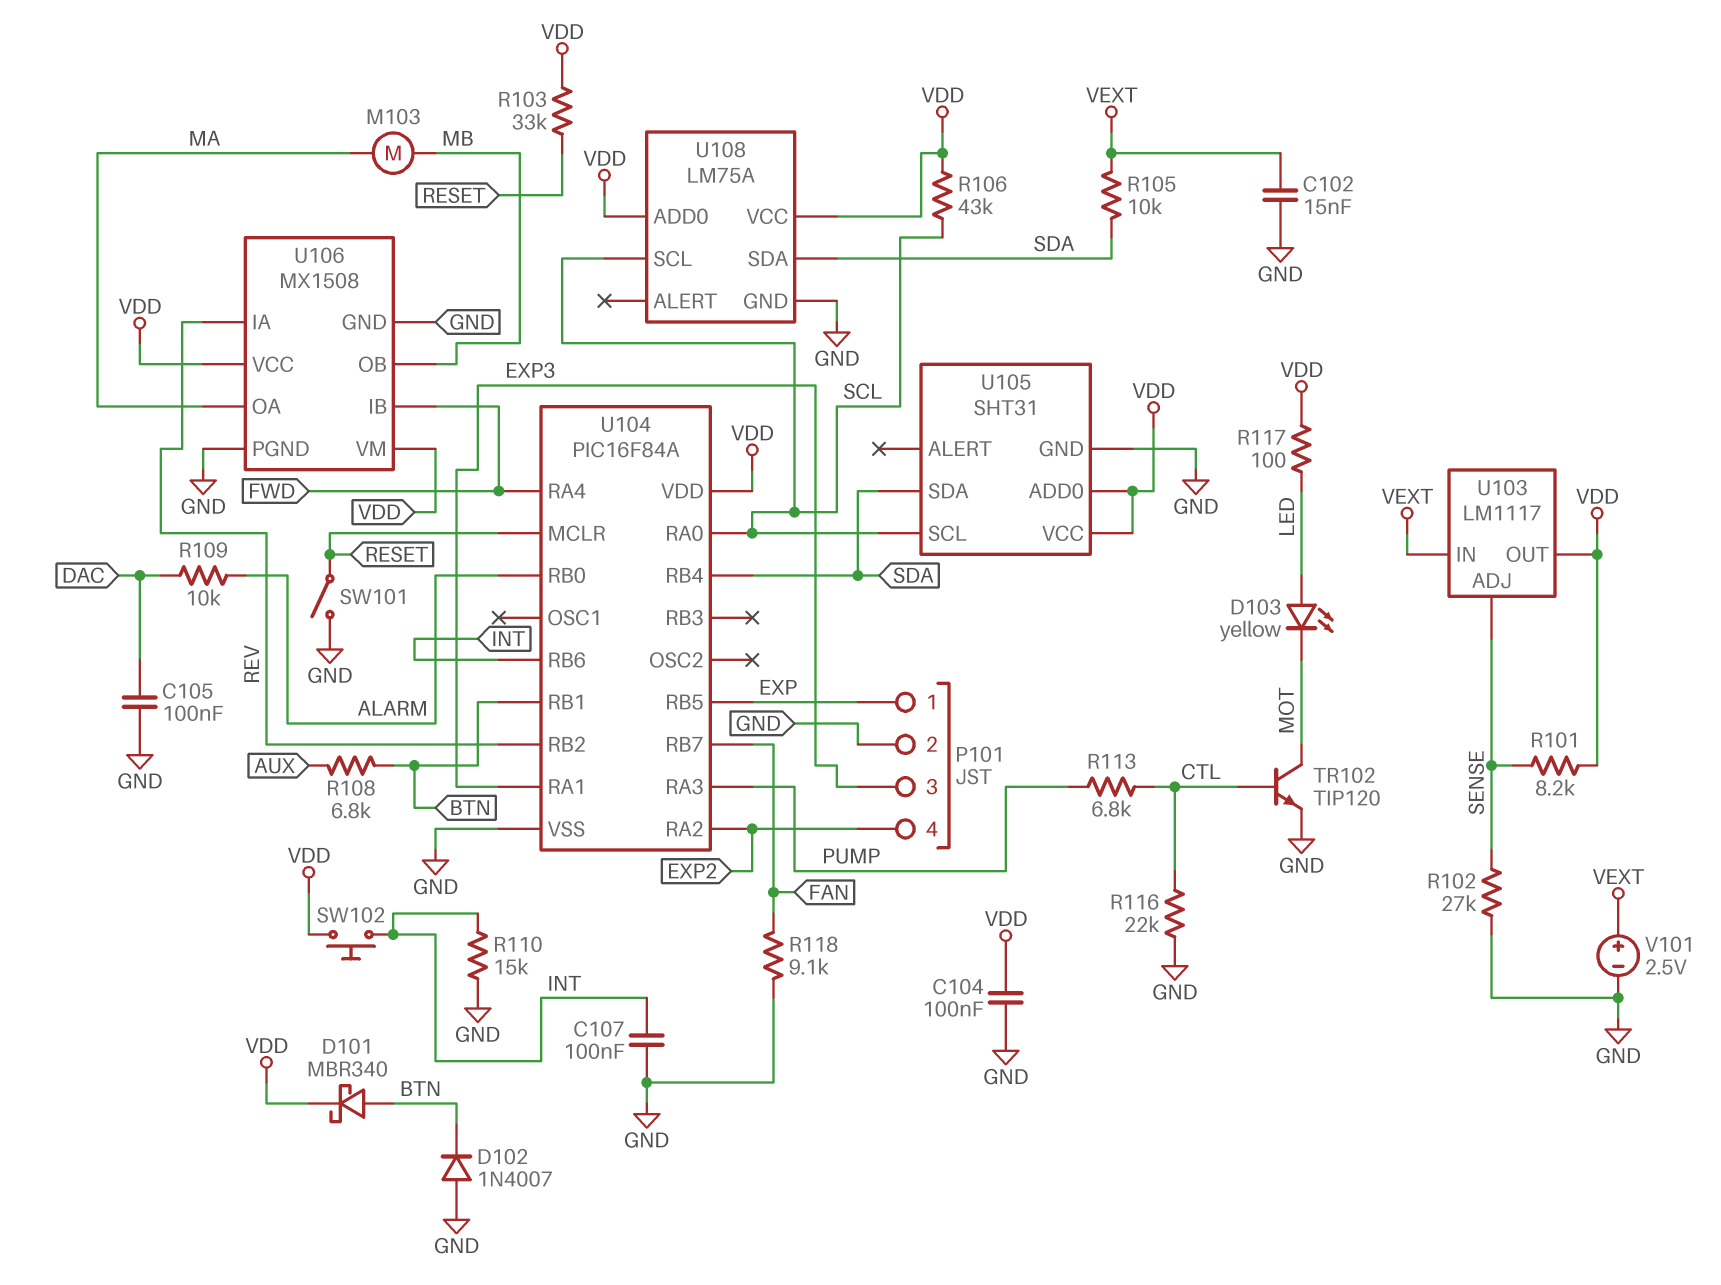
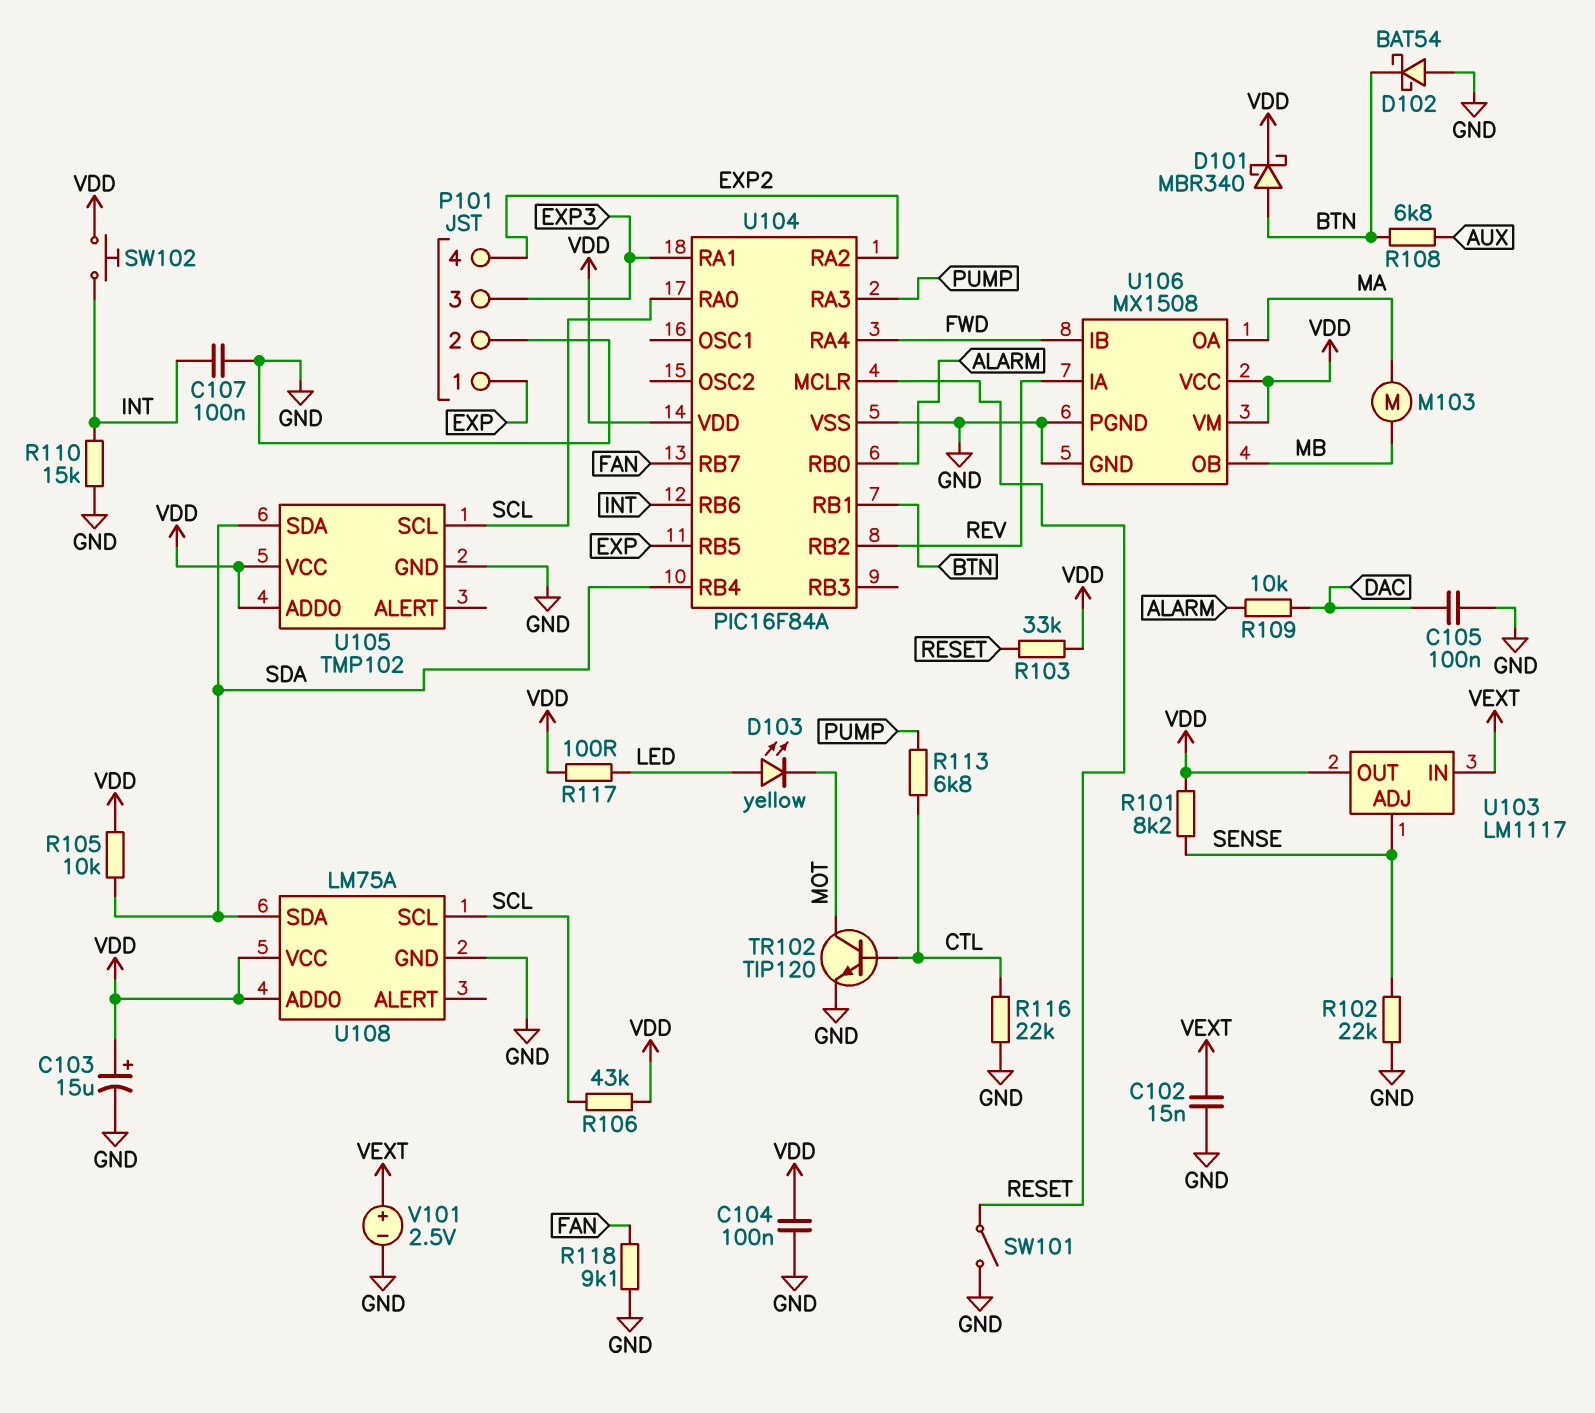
C103: none -> 15uF (plus VDD, minus GND)
D102: diode 1N4007 (A GND, K BTN) -> schottky BAT54 (A GND, K BTN)
R102: 27k (GND, SENSE) -> 22k (GND, SENSE)
R105: 10k (SDA, VEXT) -> 10k (SDA, VDD)
U105: SHT31 -> TMP102

